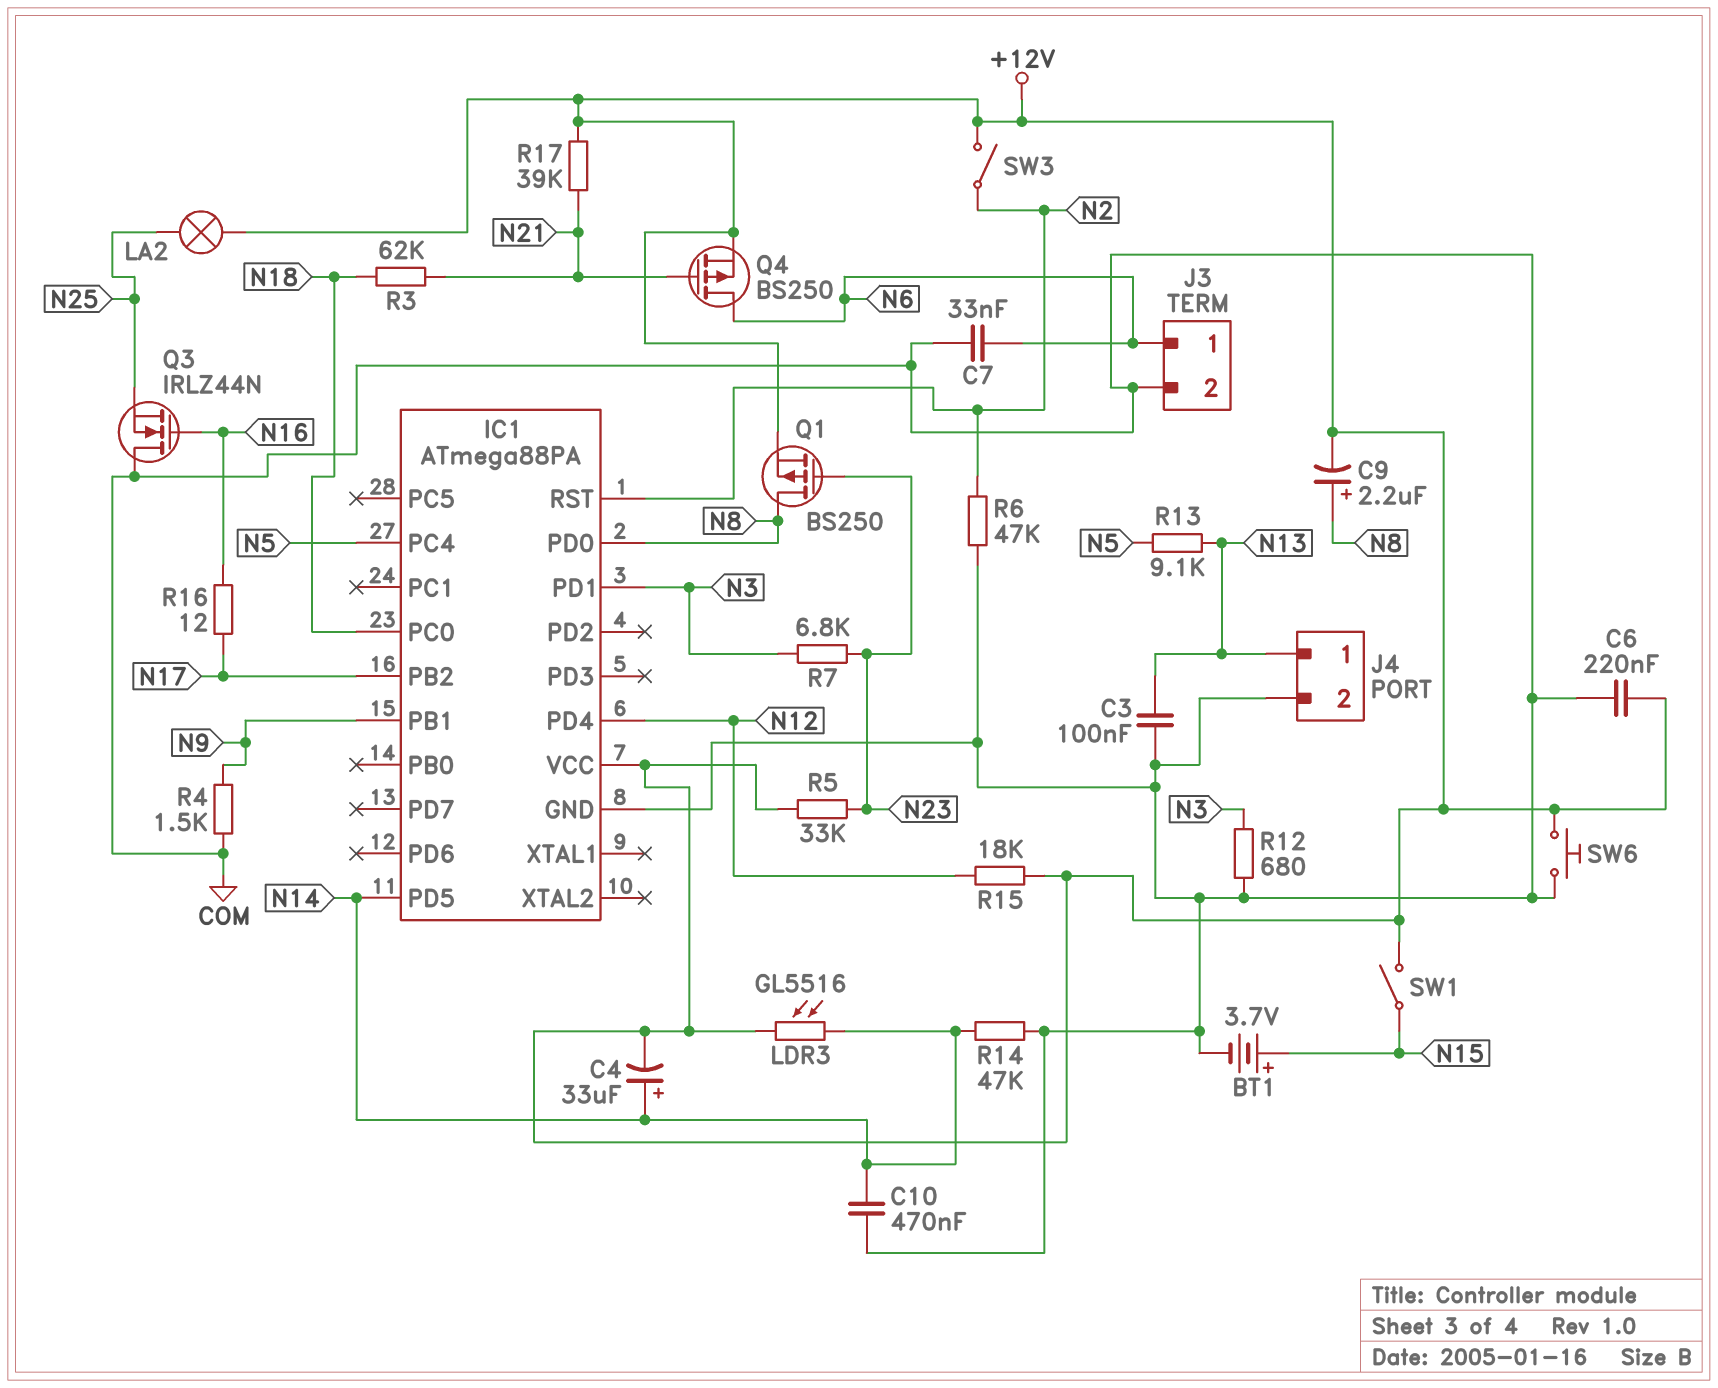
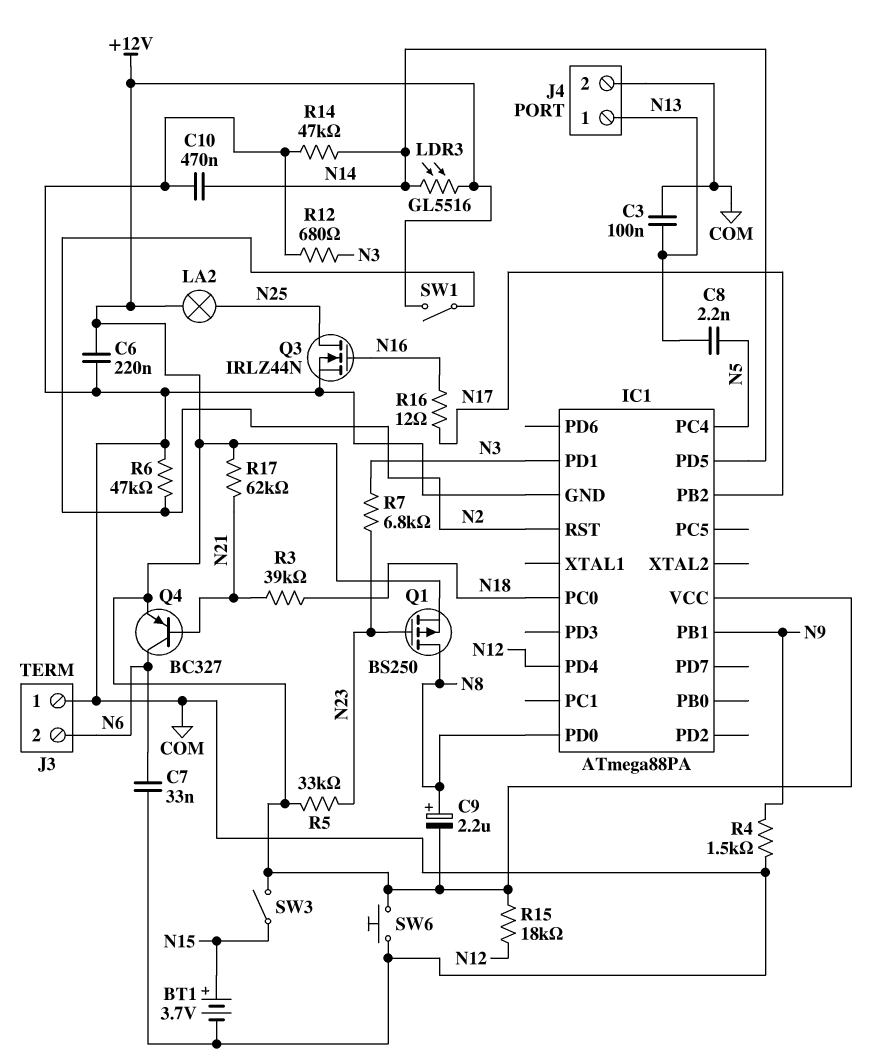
C4: 33uF (plus N14, minus +12V) -> none
C8: none -> 2.2nF (N5, N13)
J3 pin 1: N6 -> COM
J3 pin 2: COM -> N6
Q3: NMOS IRLZ44N (G N16, D COM, S N25) -> NMOS IRLZ44N (G N16, D N25, S COM)
Q4: PMOS BS250 (G N21, D N6, S +12V) -> PNP BC327 (B N21, C N6, E +12V)
R3: 62k (N18, N21) -> 39k (N18, N21)
R13: 9.1k (N5, N13) -> none
R17: 39k (+12V, N21) -> 62k (+12V, N21)
SW1: switch (+12V, N15) -> switch (+12V, N2)
SW3: switch (+12V, N2) -> switch (+12V, N15)

